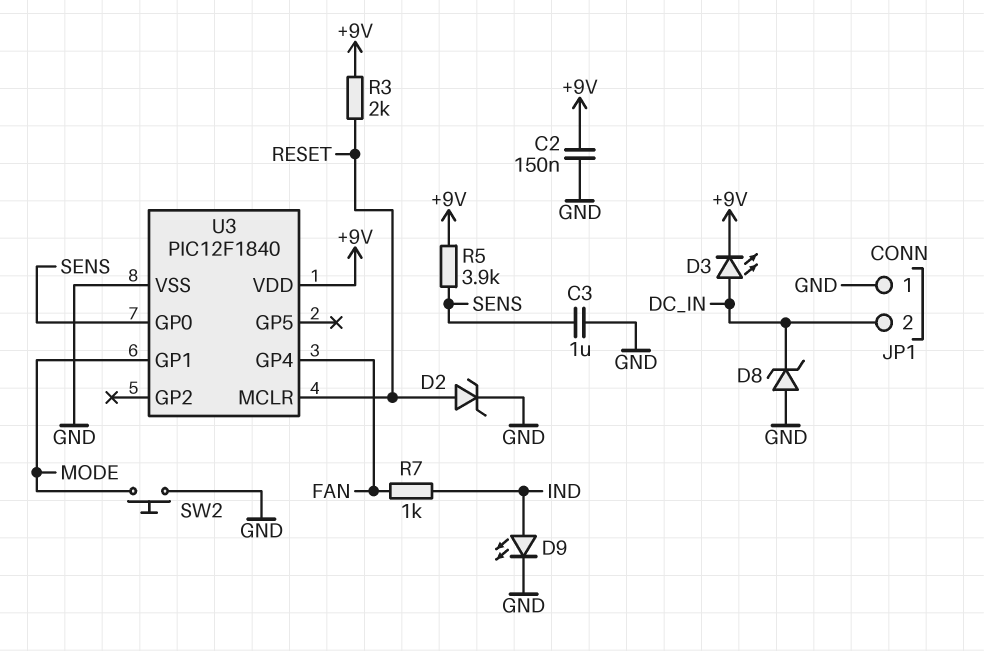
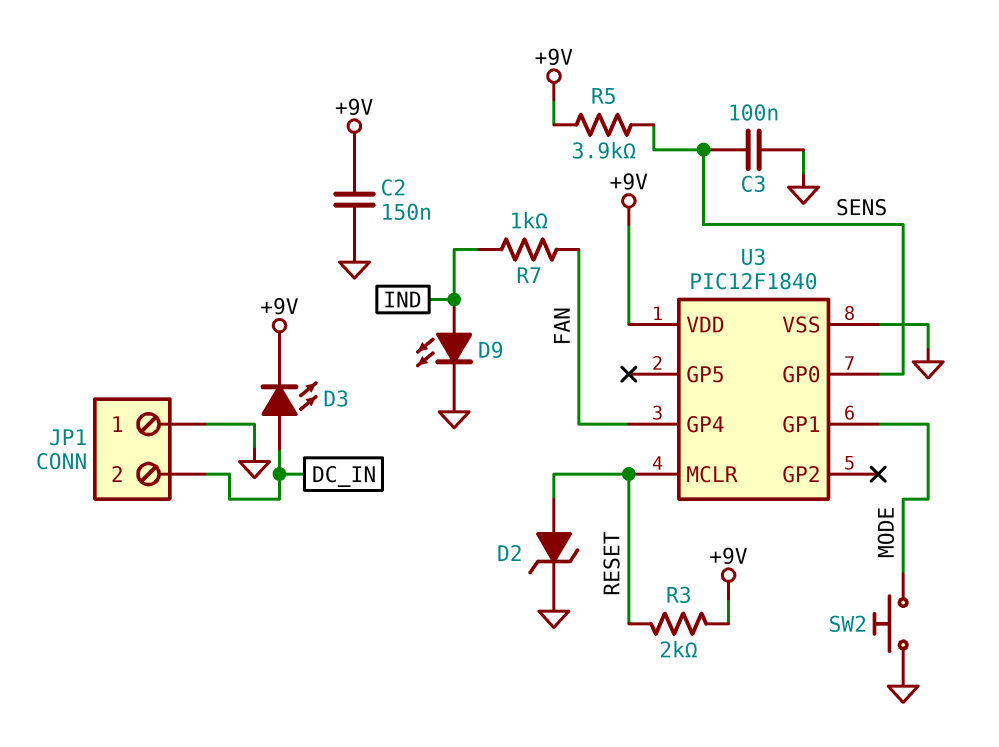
C3: 1uF (GND, SENS) -> 100nF (GND, SENS)
D8: zener (A GND, K DC_IN) -> none

